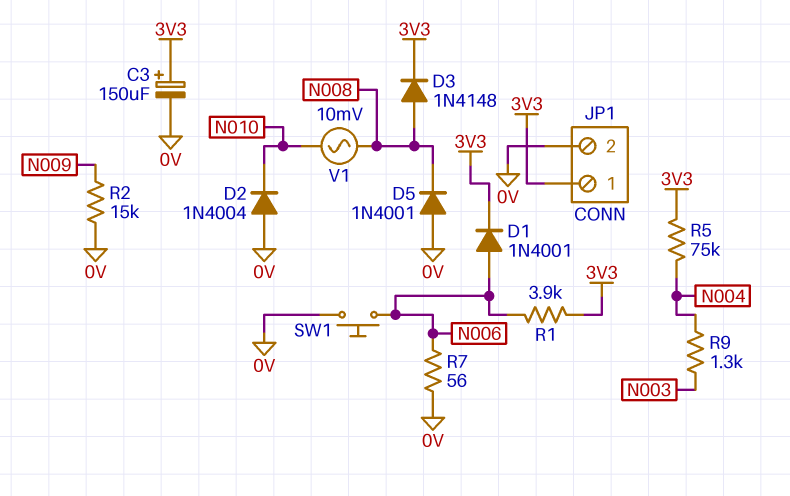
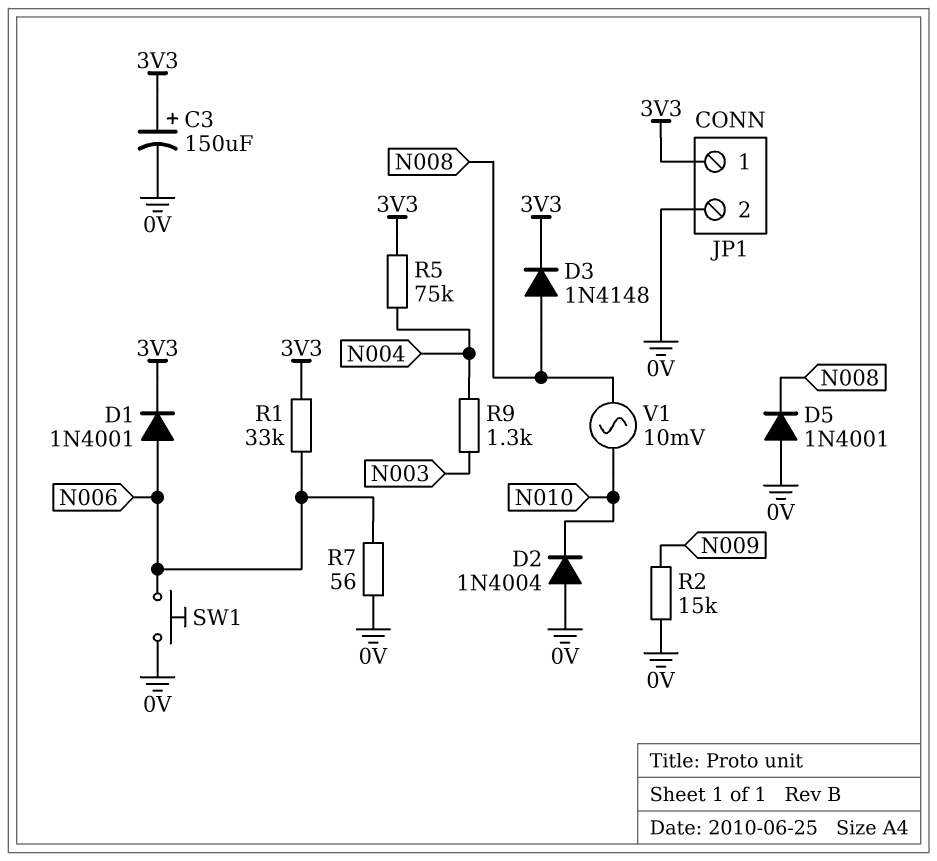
R1: 3.9k (3V3, N006) -> 33k (3V3, N006)

